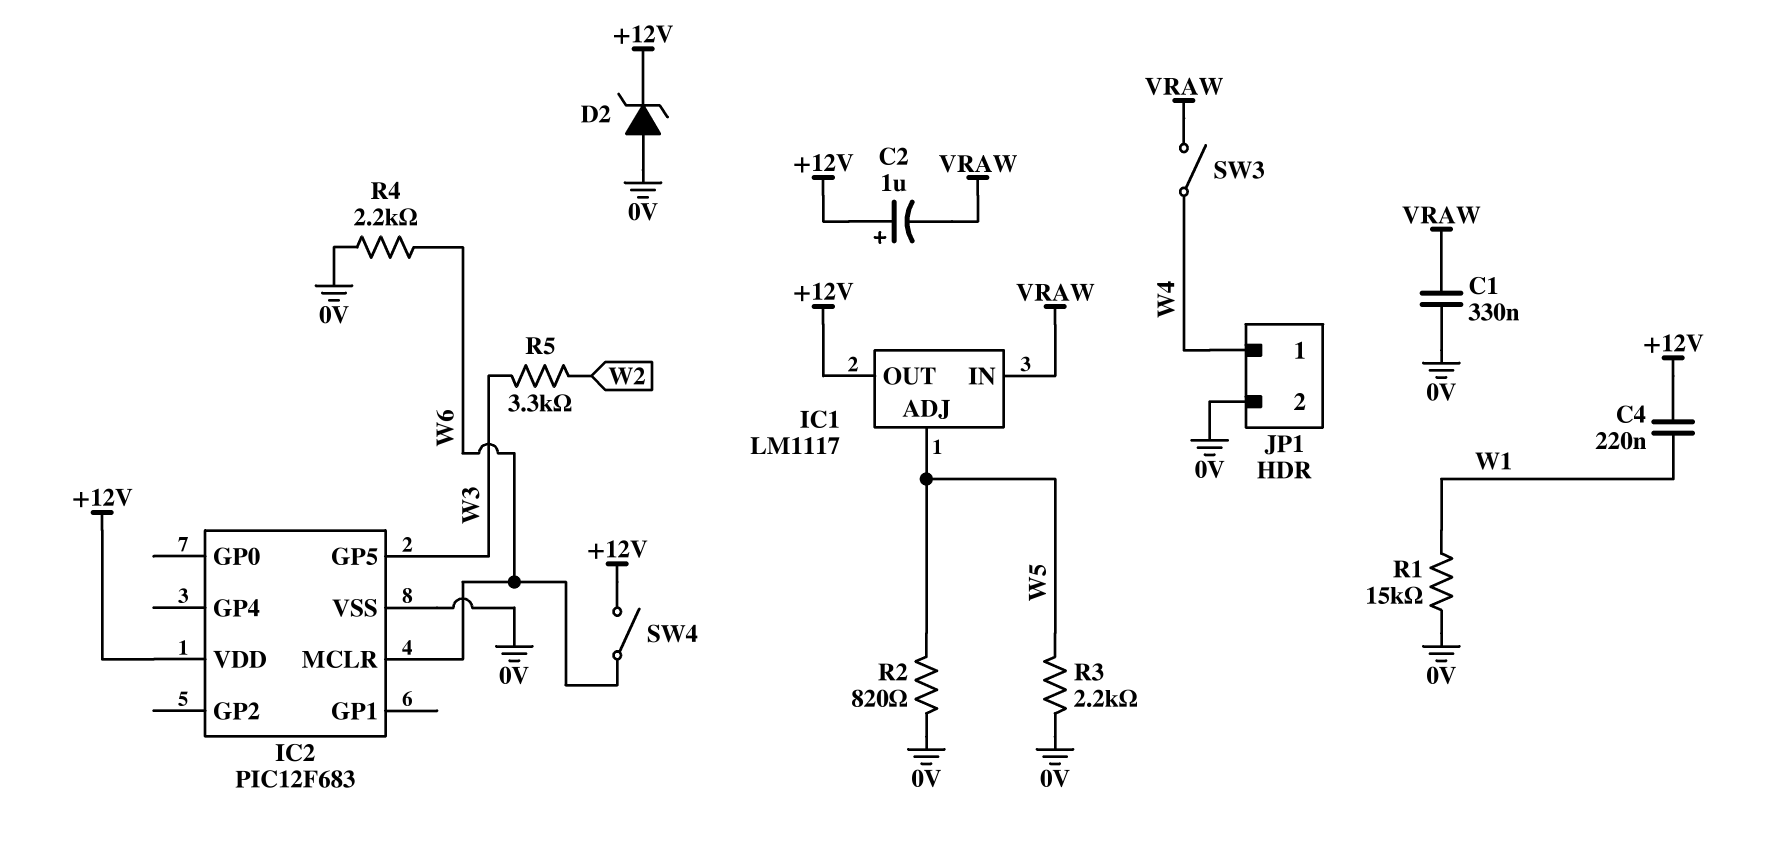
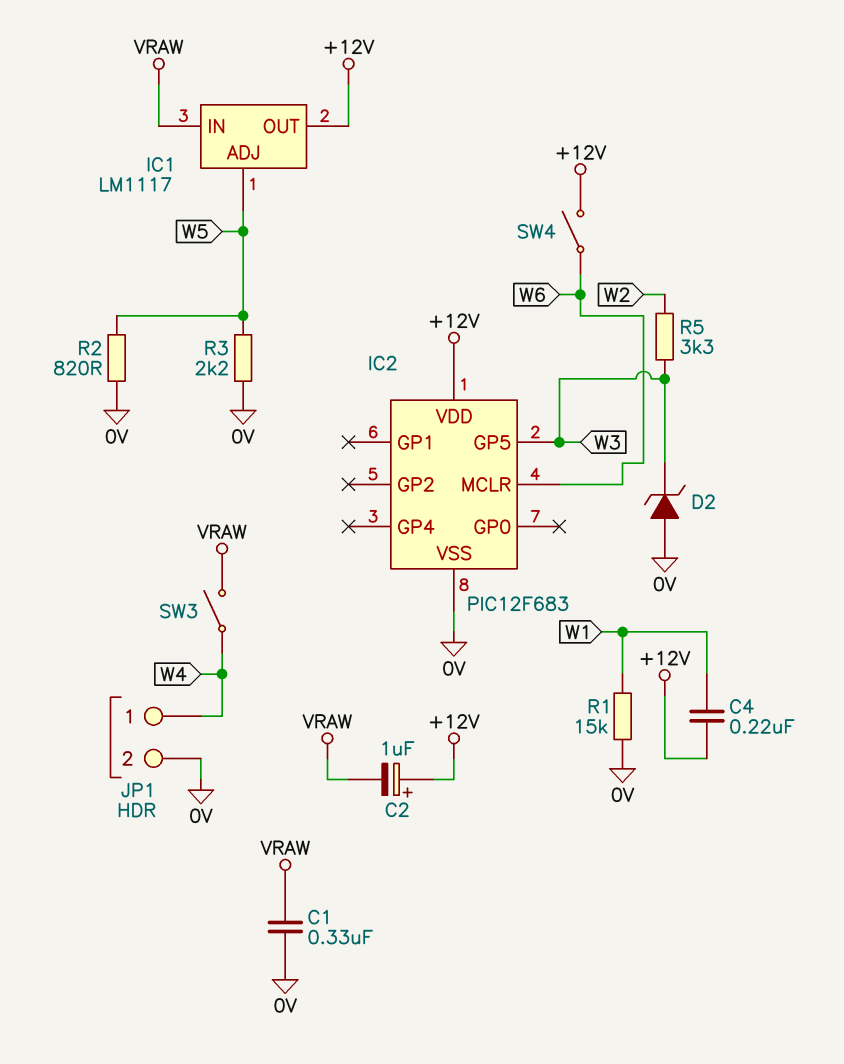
D2: zener (A 0V, K +12V) -> zener (A 0V, K W3)
R4: 2.2k (0V, W6) -> none

